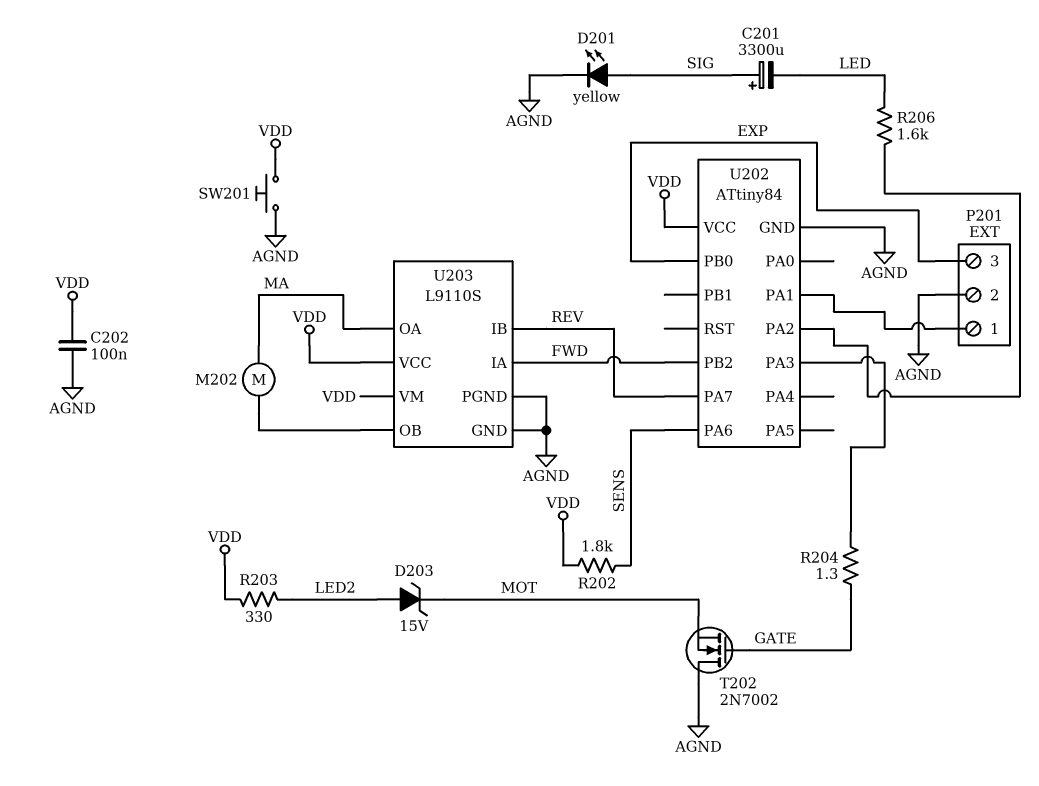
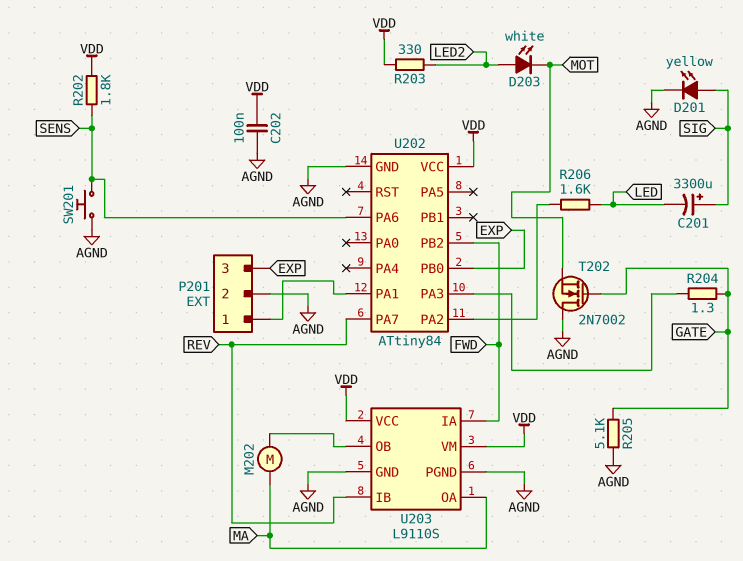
D203: zener 15V (A LED2, K MOT) -> LED white (A LED2, K MOT)
R205: none -> 5.1k (AGND, GATE)
SW201: button (AGND, VDD) -> button (AGND, SENS)

